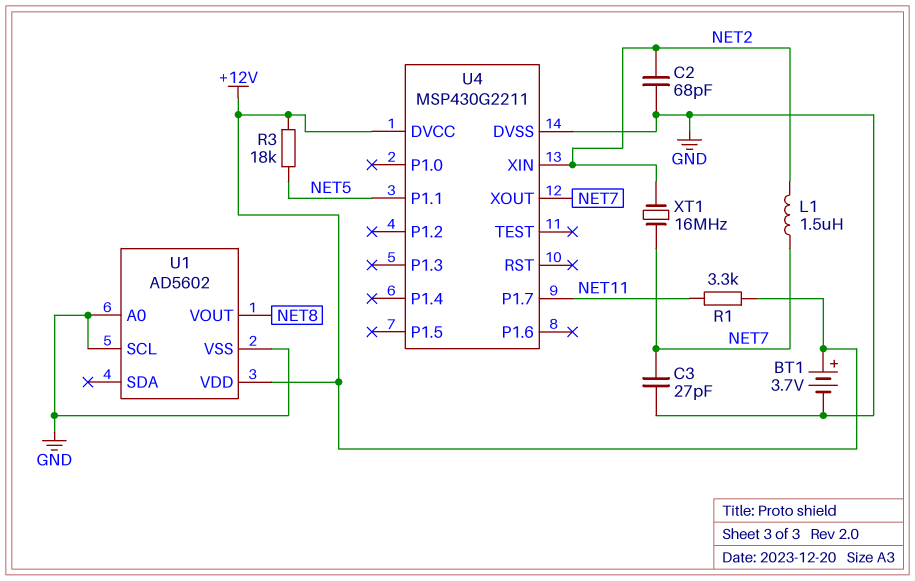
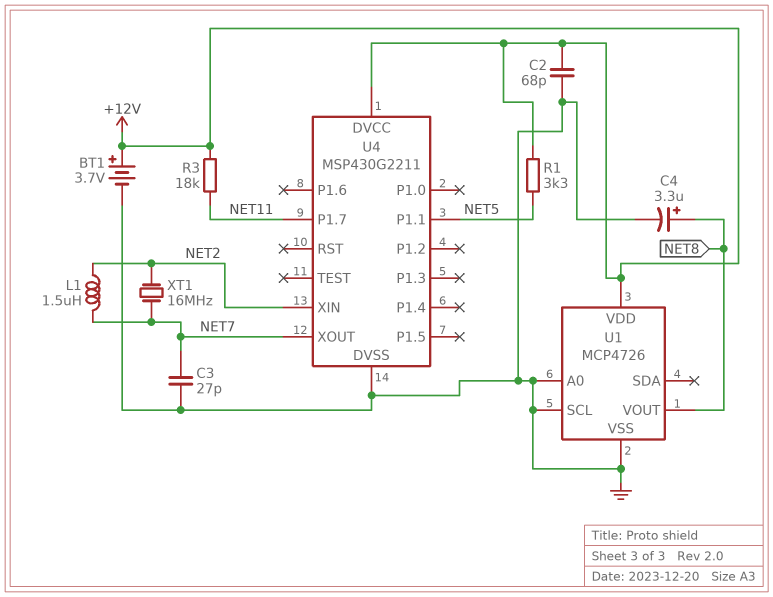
C2: 68pF (GND, NET2) -> 68pF (+12V, GND)
C4: none -> 3.3uF (plus NET8, minus GND)
R1: 3.3k (+12V, NET11) -> 3.3k (+12V, NET5)
R3: 18k (+12V, NET5) -> 18k (+12V, NET11)
U1: AD5602 -> MCP4726

